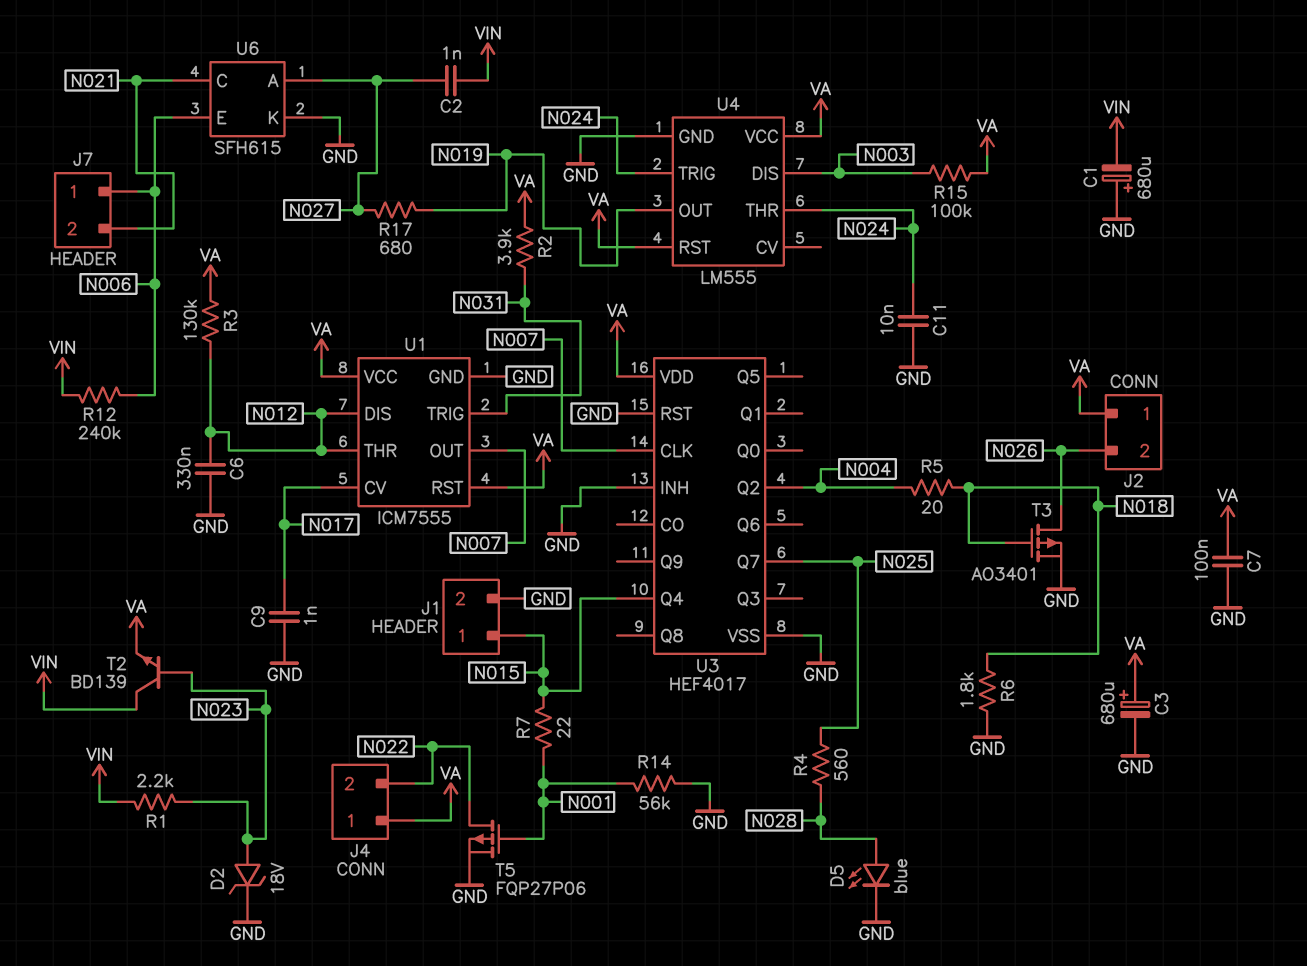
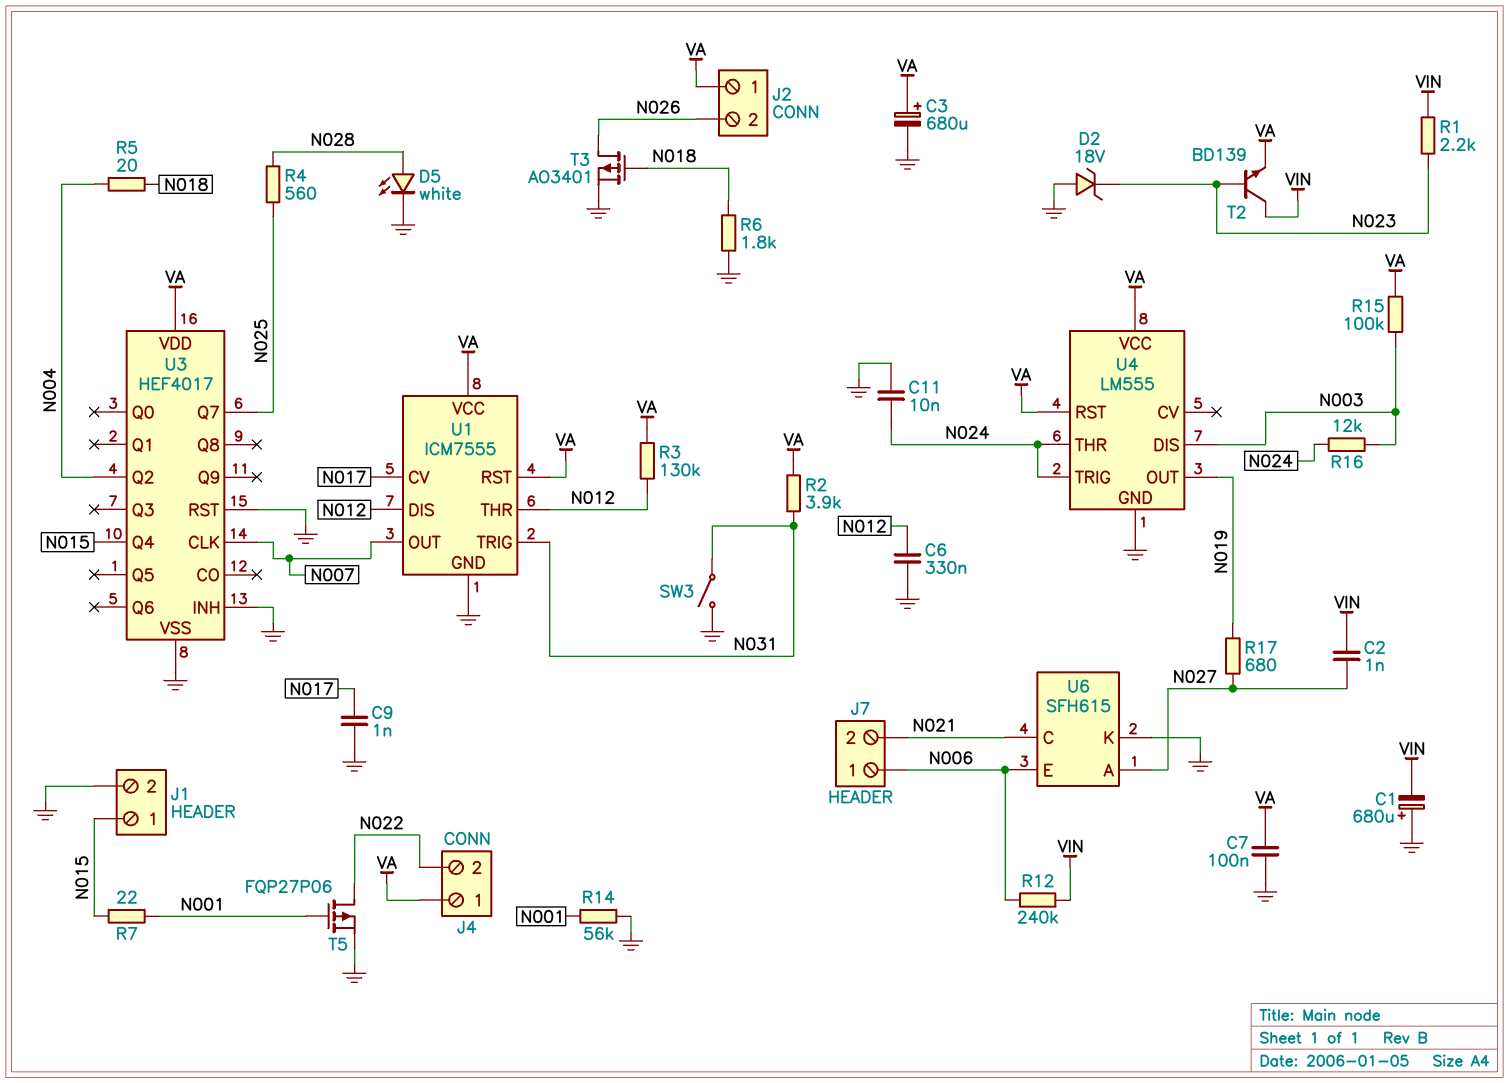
D2: zener 18V (A N023, K GND) -> zener 18V (A GND, K N023)
D5: LED blue (A N028, K GND) -> LED white (A N028, K GND)
R16: none -> 12k (N003, N024)
SW3: none -> switch (GND, N031)

